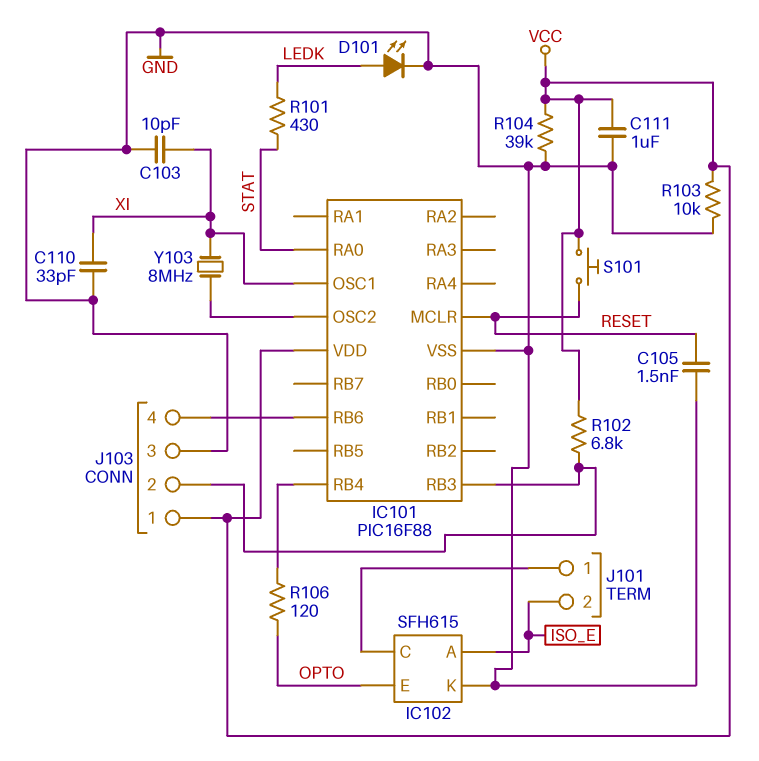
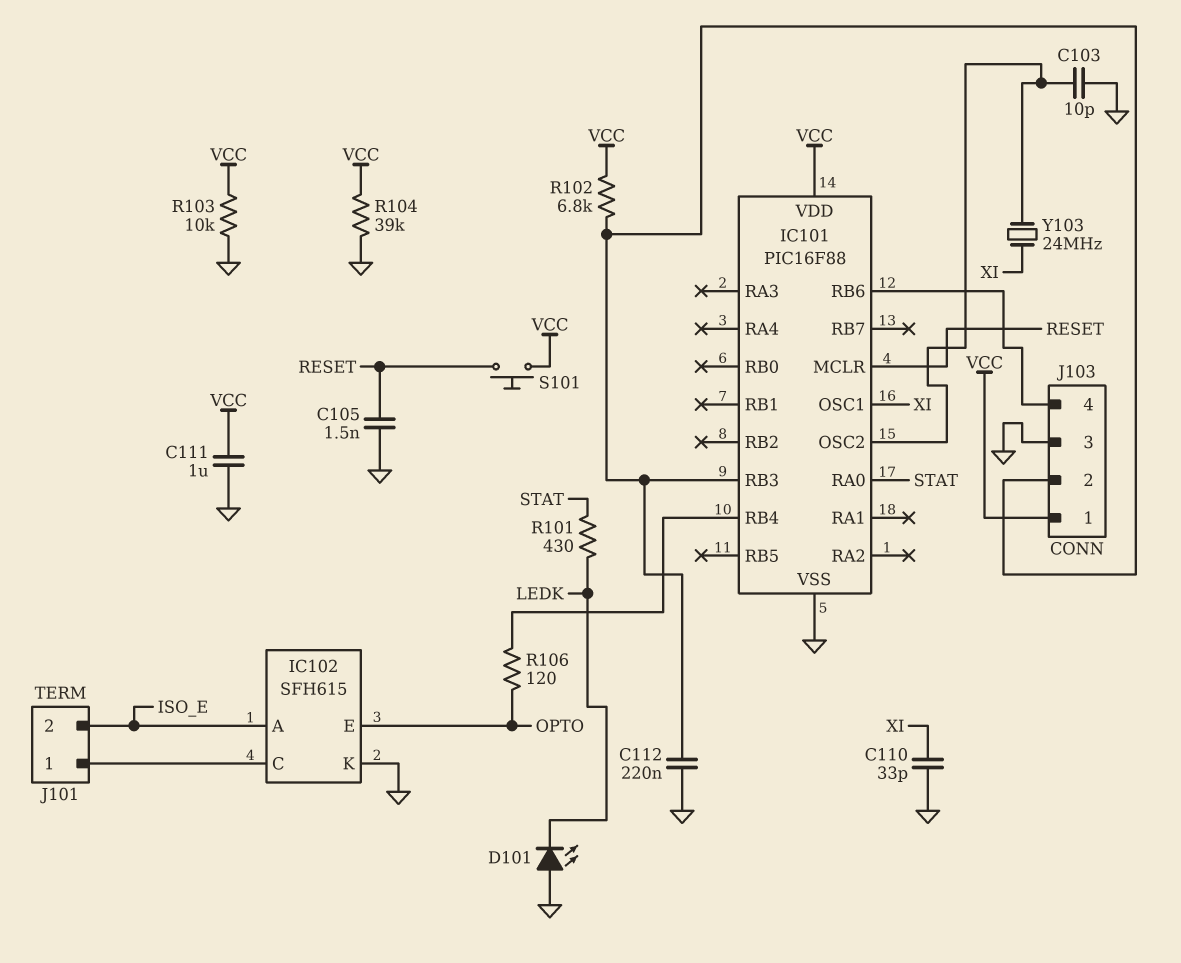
C103: 10pF (GND, XI) -> 10pF (GND, IC101/OSC2)
C112: none -> 220nF (GND, IC101/RB3)
D101: LED (A LEDK, K GND) -> LED (A GND, K LEDK)
Y103: 8MHz (IC101/OSC2, XI) -> 24MHz (IC101/OSC2, XI)

